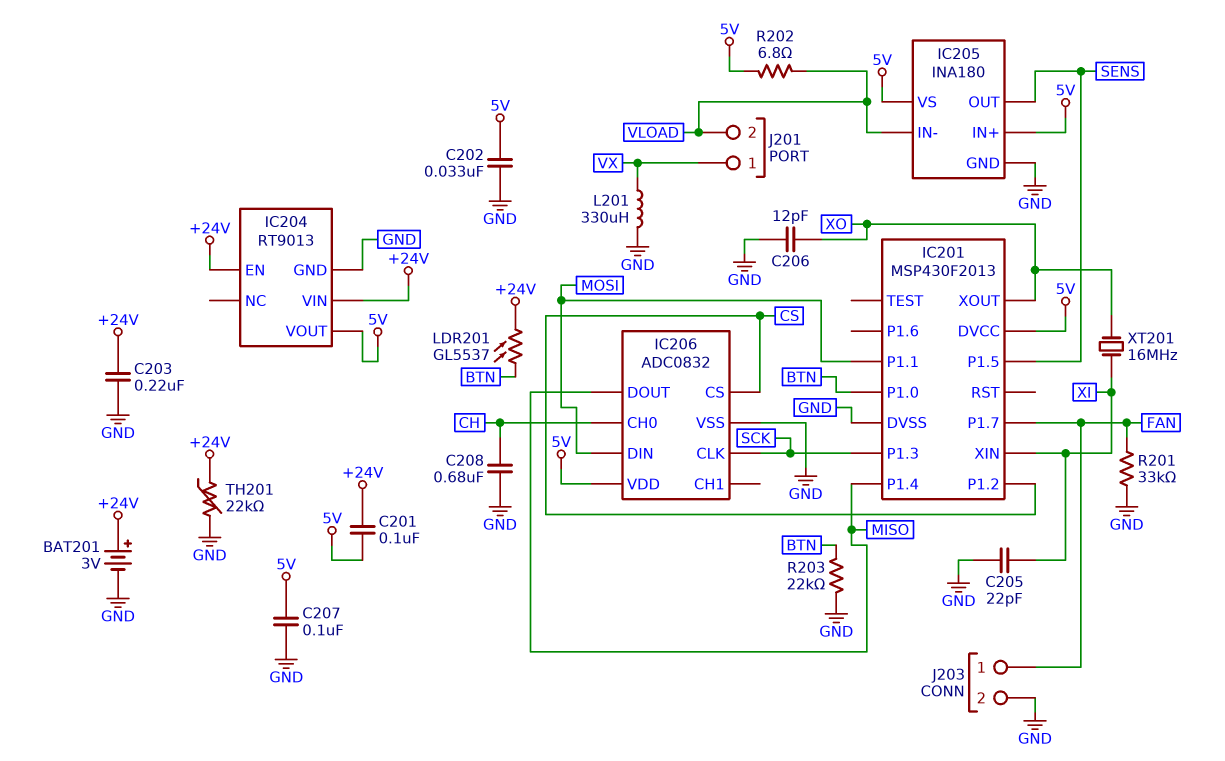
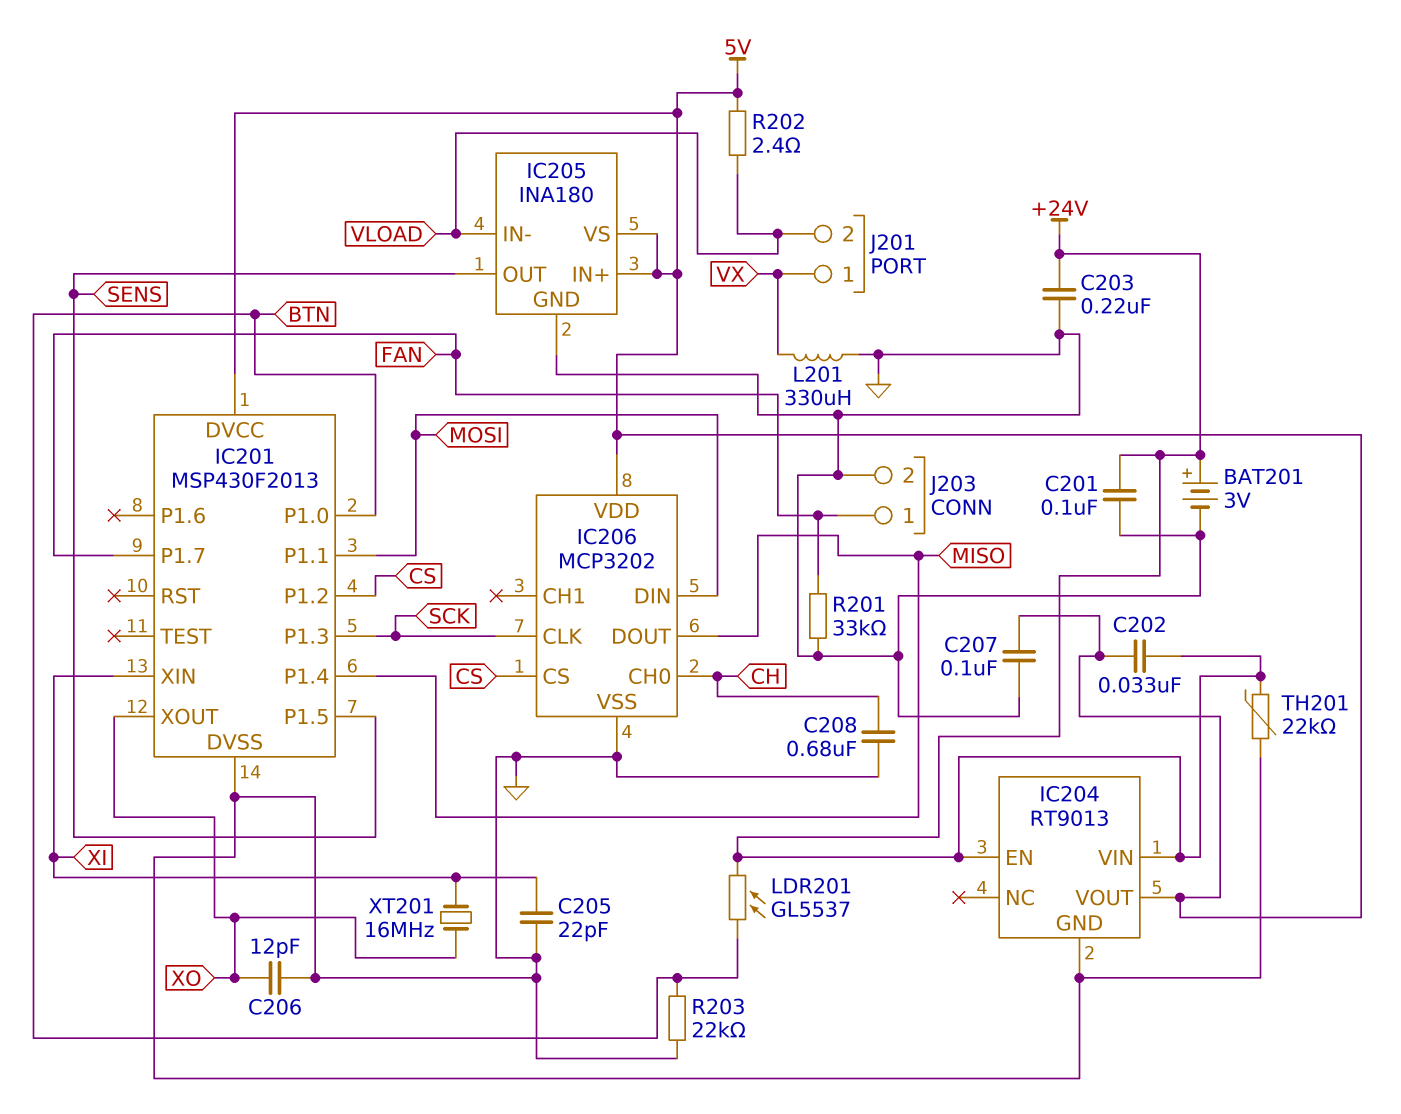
C201: 100nF (+24V, 5V) -> 100nF (+24V, GND)
C202: 33nF (5V, GND) -> 33nF (+24V, 5V)
IC206: ADC0832 -> MCP3202
R202: 6.8 (5V, VLOAD) -> 2.4 (5V, VLOAD)

